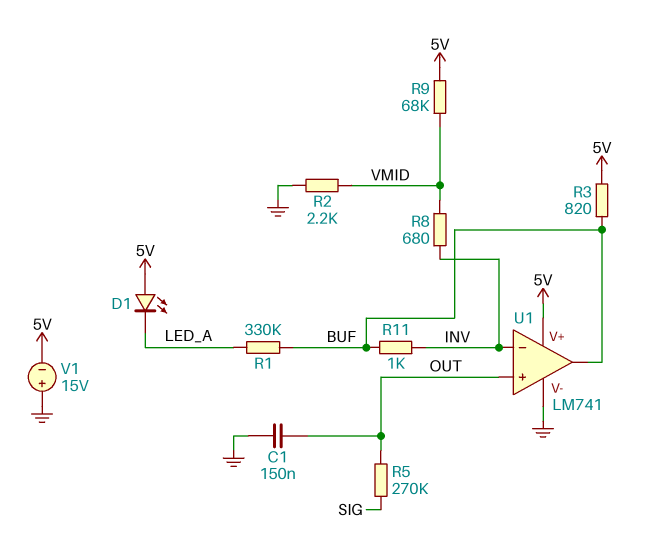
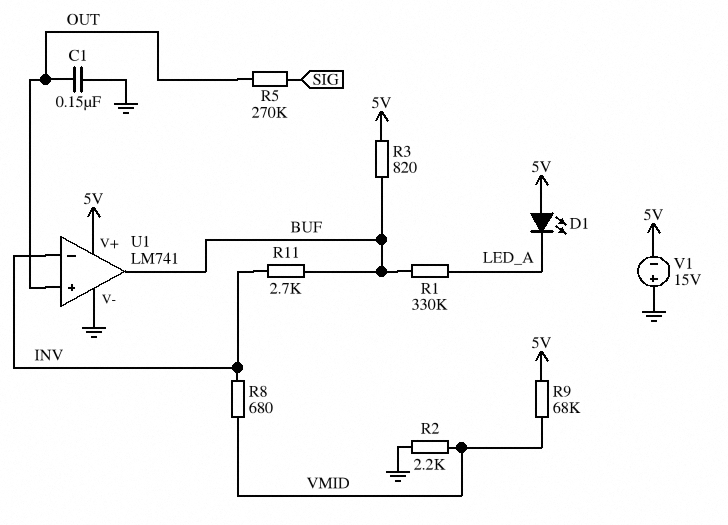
R11: 1k (BUF, INV) -> 2.7k (BUF, INV)

